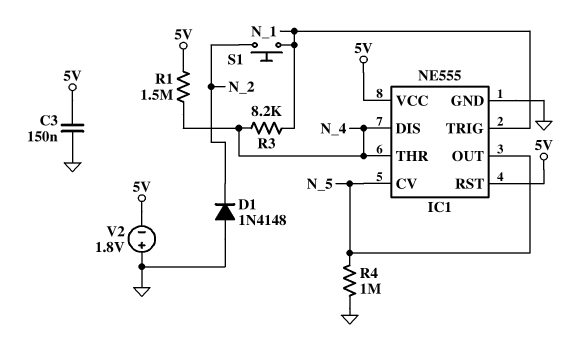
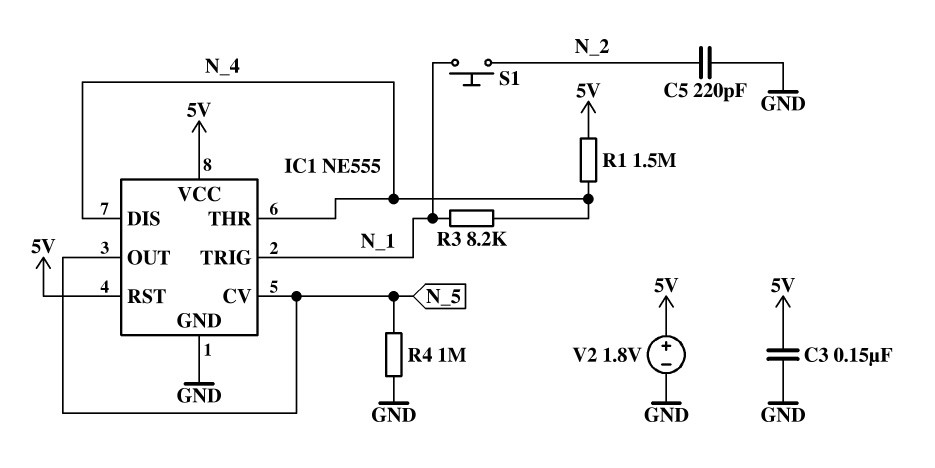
C5: none -> 220pF (GND, N_2)
D1: diode 1N4148 (A GND, K N_2) -> none
V2: 1.8V (plus GND, minus 5V) -> 1.8V (plus 5V, minus GND)

